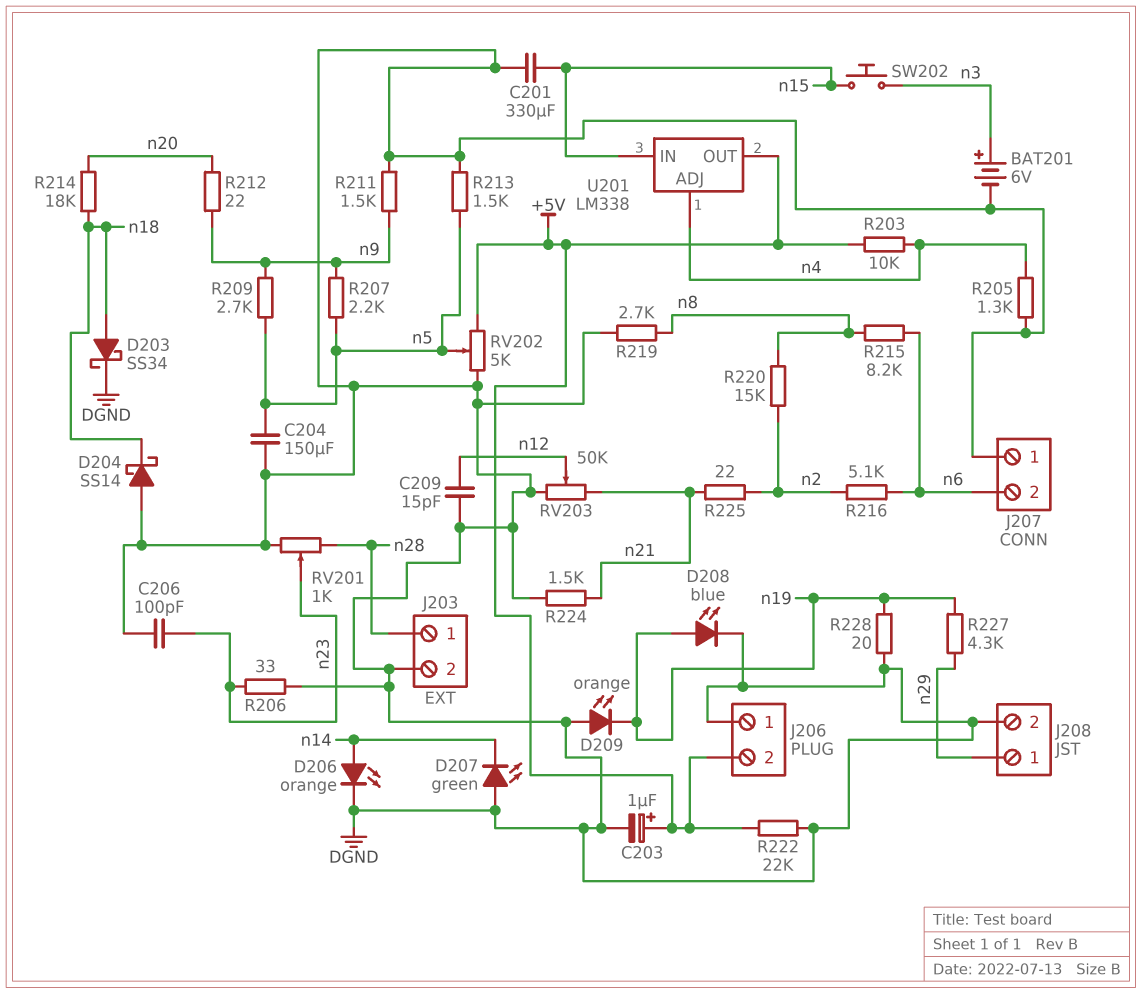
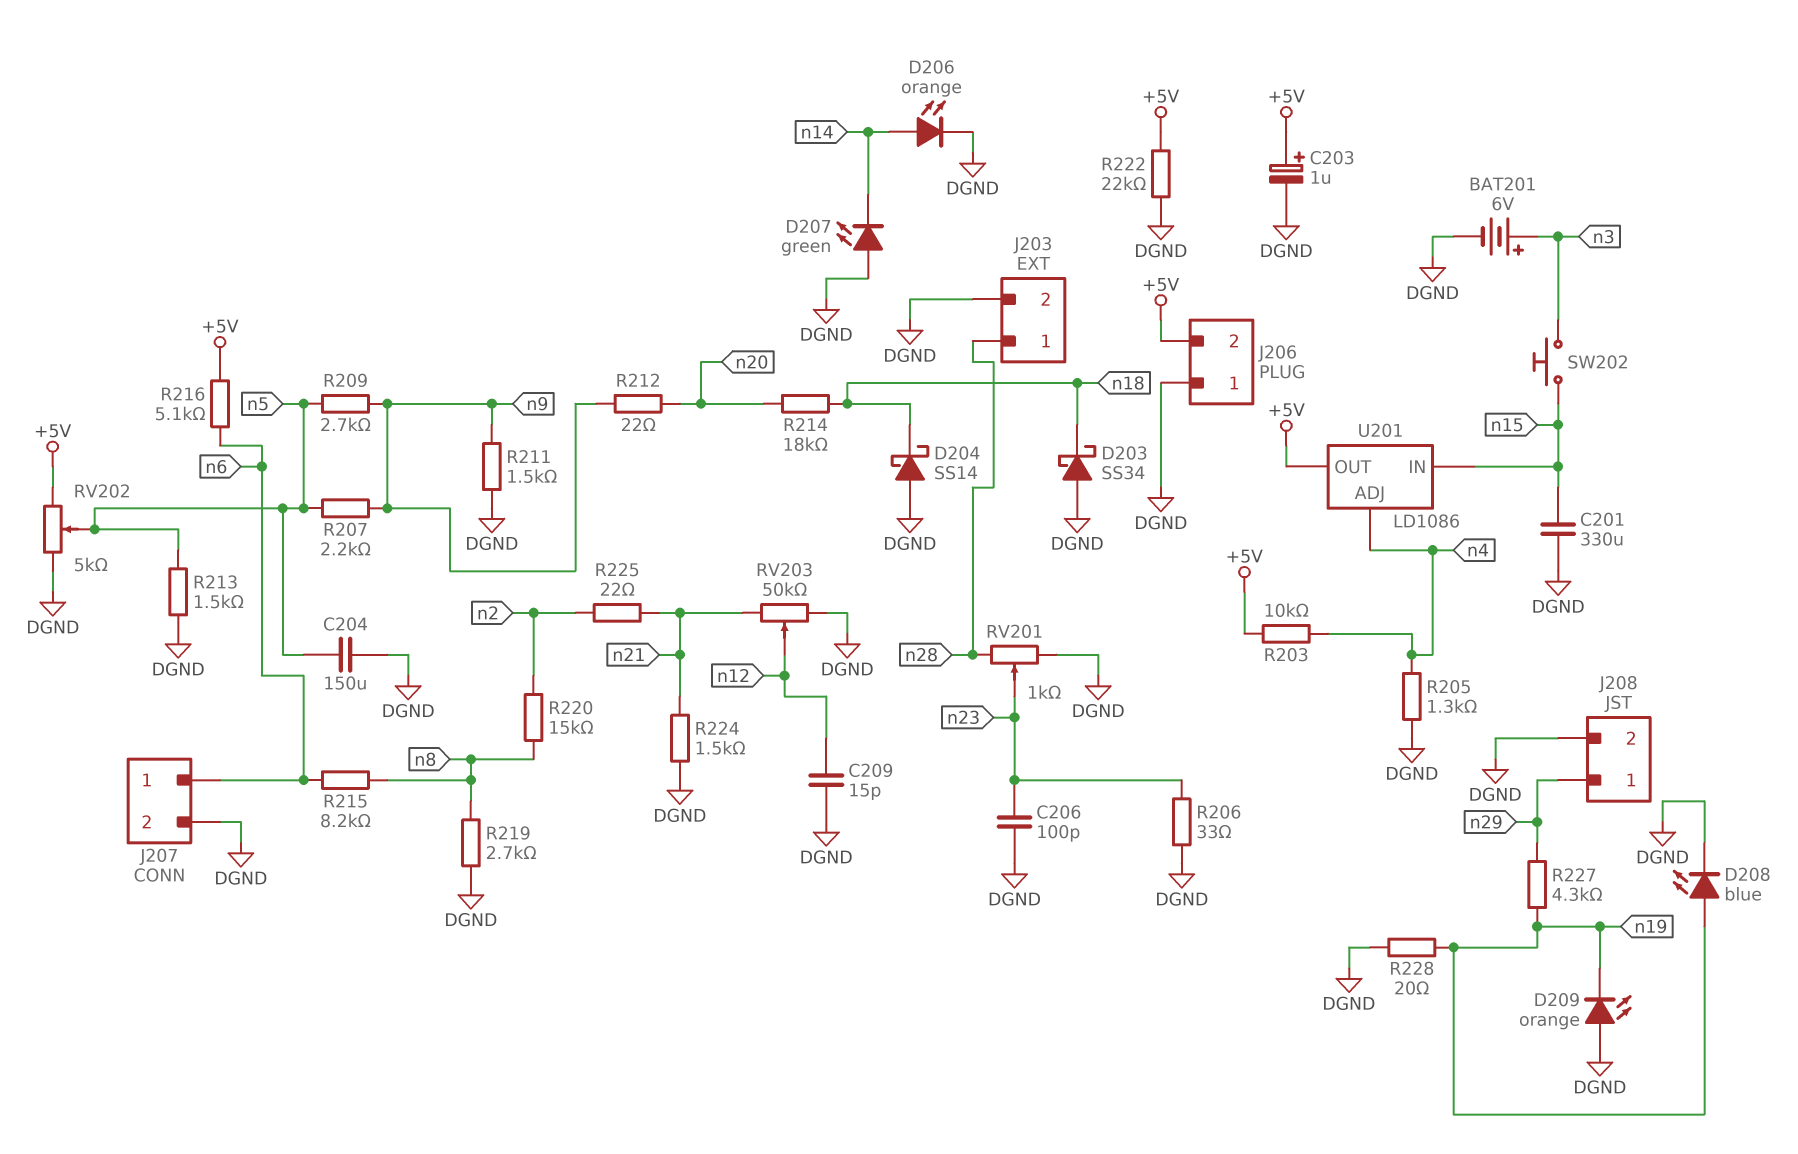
D203: schottky SS34 (A n18, K DGND) -> schottky SS34 (A DGND, K n18)
J207 pin 1: DGND -> n6
J207 pin 2: n6 -> DGND
R216: 5.1k (n2, n6) -> 5.1k (+5V, n6)
U201: LM338 -> LD1086

